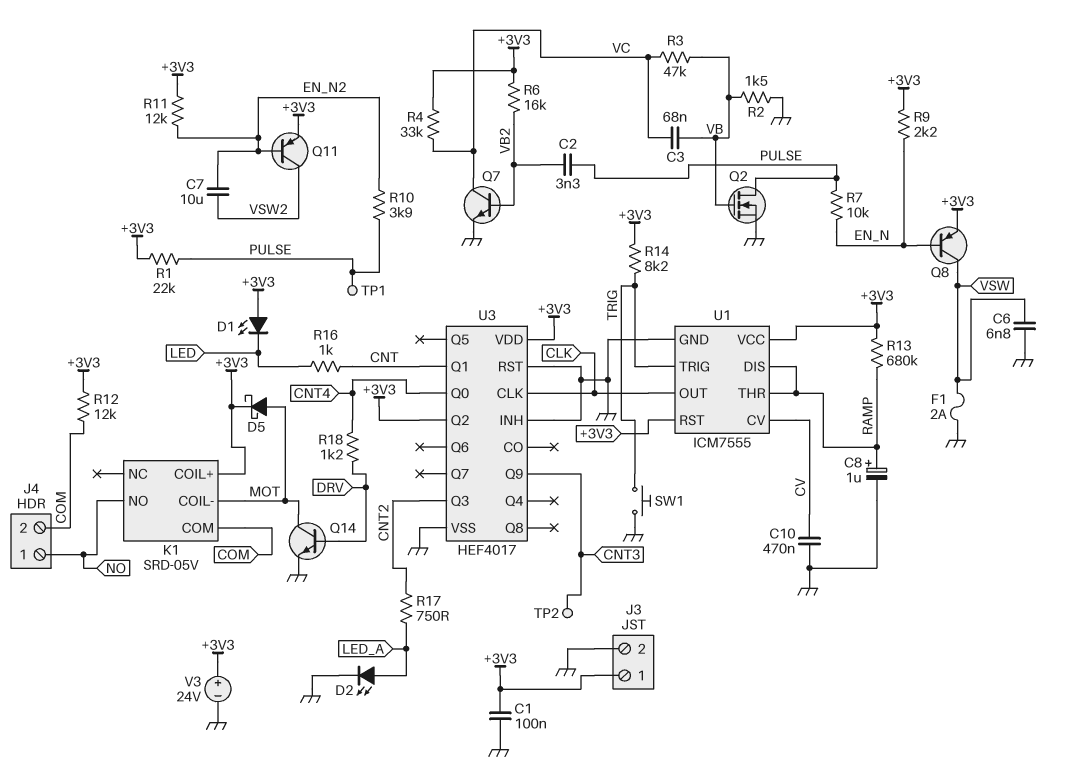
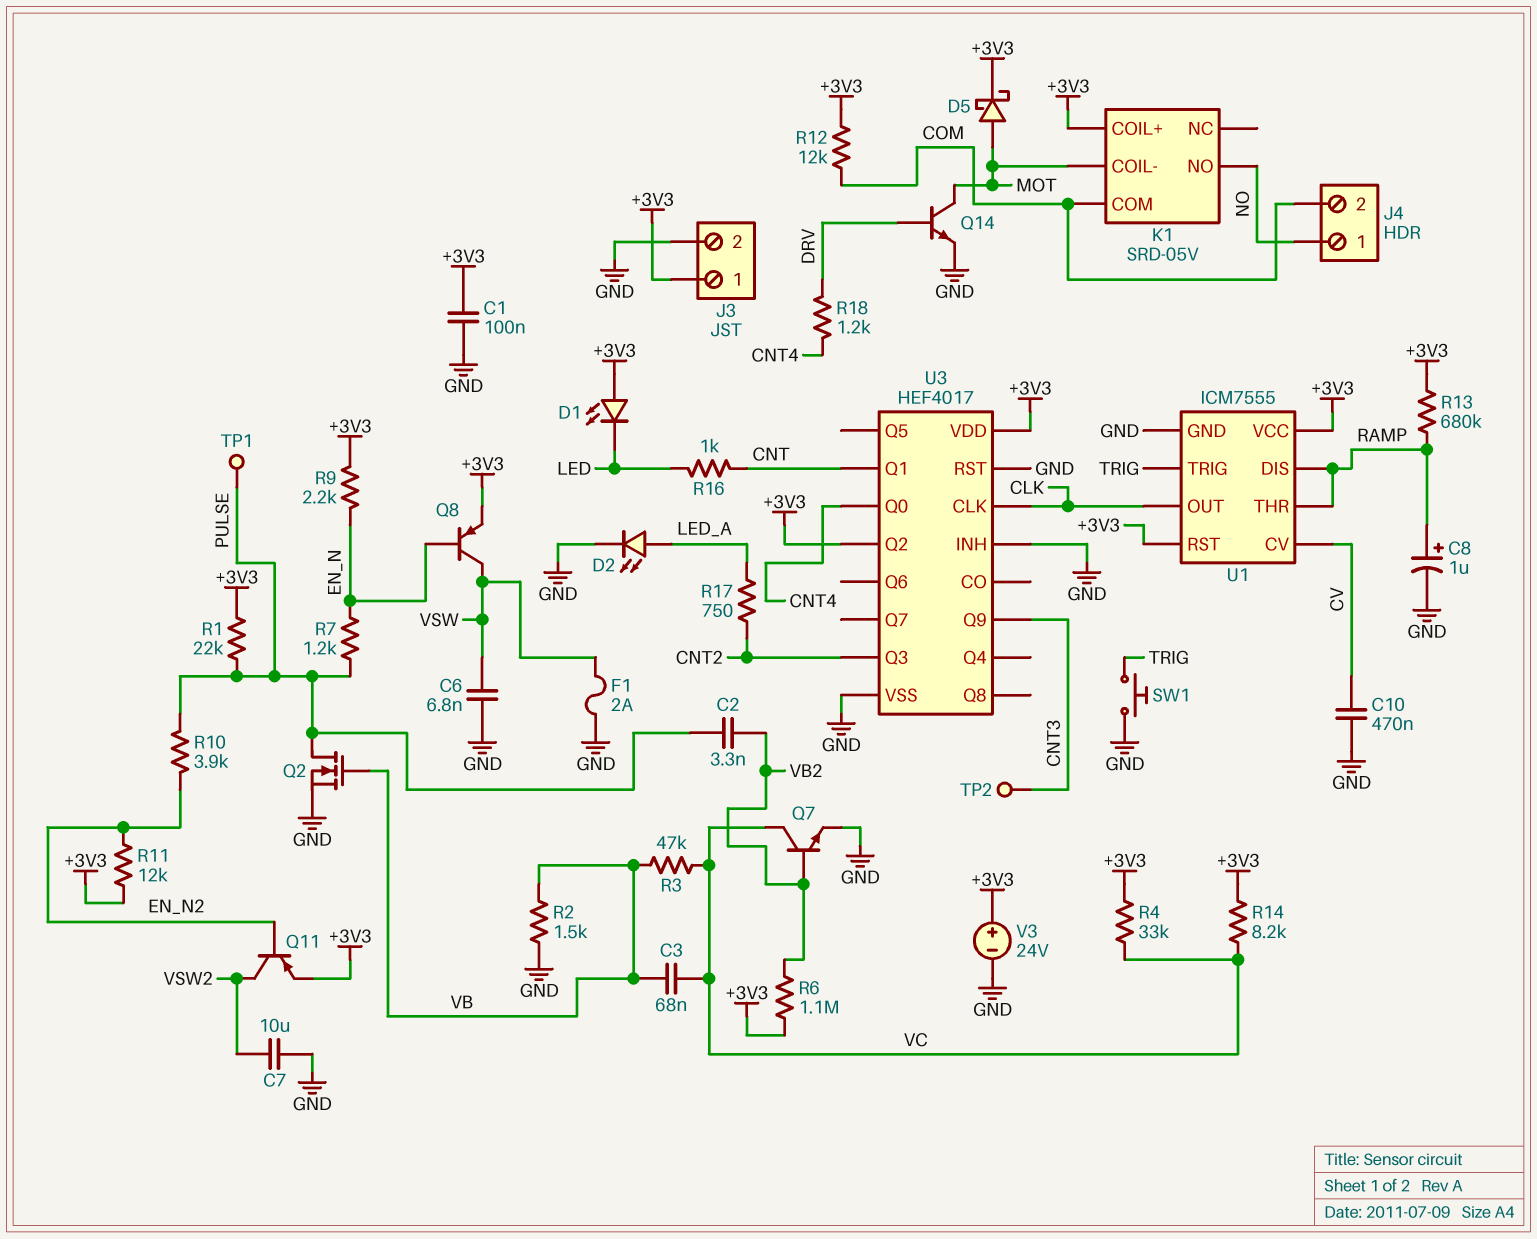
C7: 10uF (EN_N2, VSW2) -> 10uF (GND, VSW2)
R6: 16k (+3V3, VB2) -> 1.1M (+3V3, VB2)
R7: 10k (EN_N, PULSE) -> 1.2k (EN_N, PULSE)
R14: 8.2k (+3V3, TRIG) -> 8.2k (+3V3, VC)

